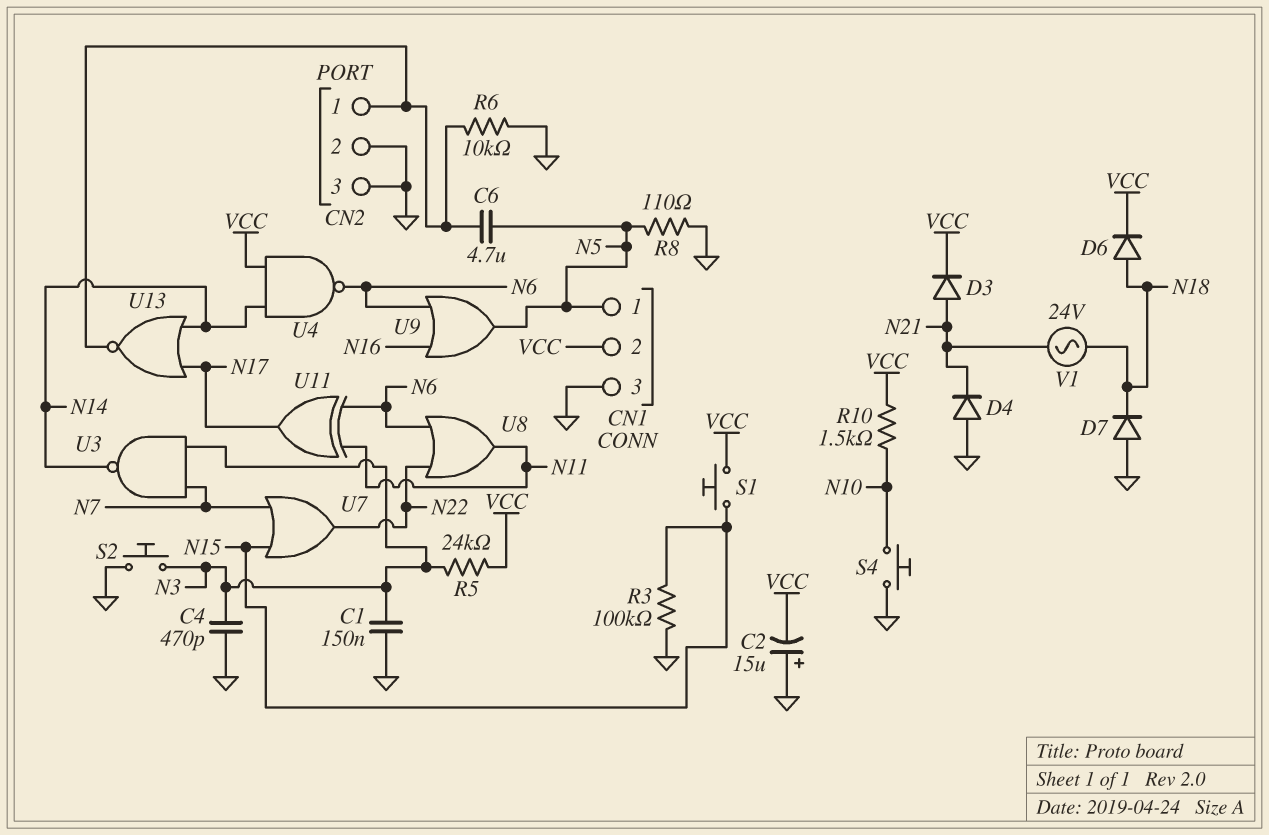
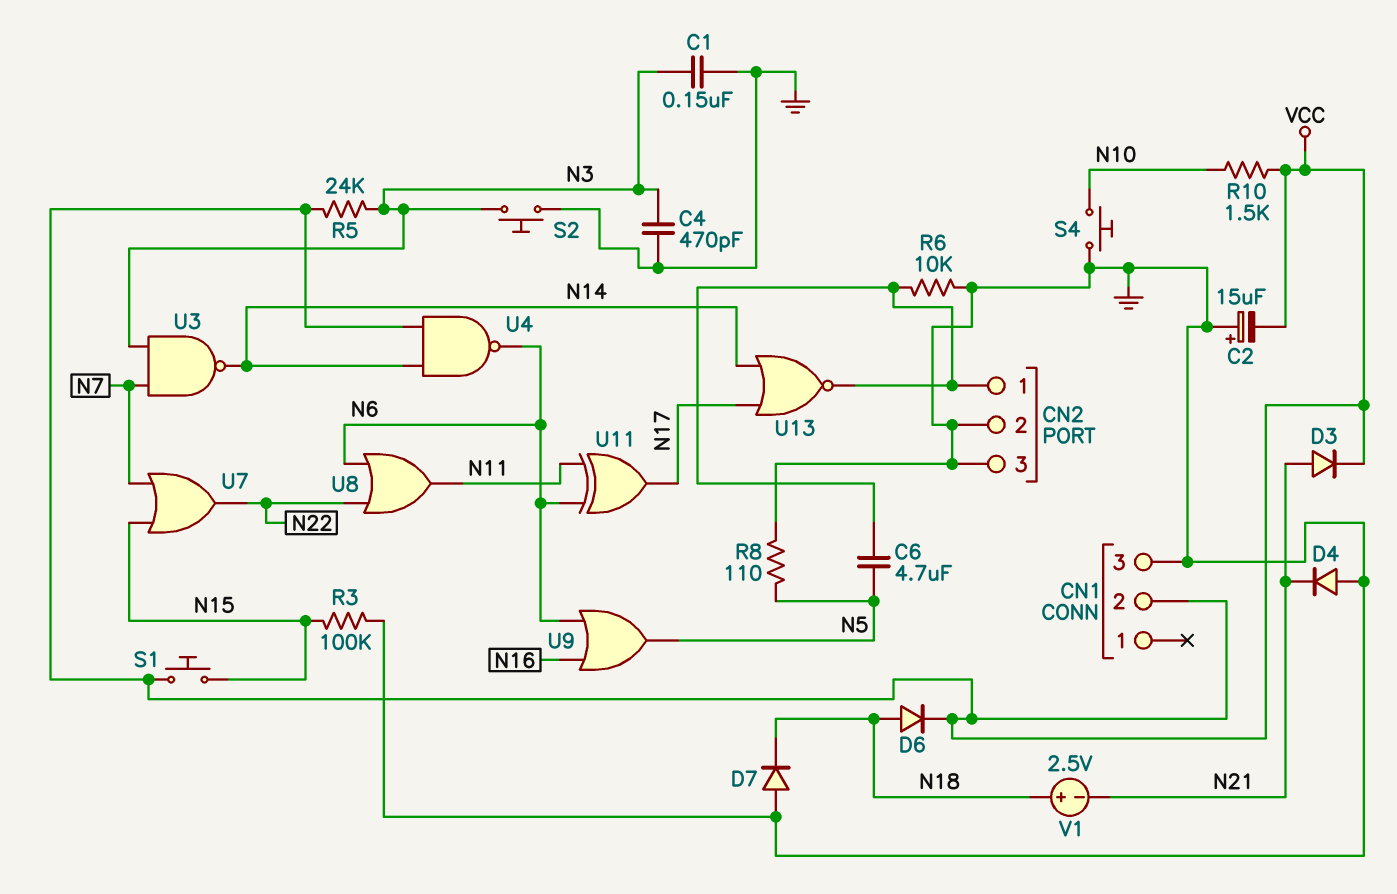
CN1 pin 1: N5 -> none
V1: AC 24V (N18, N21) -> 2.5V (plus N18, minus N21)

